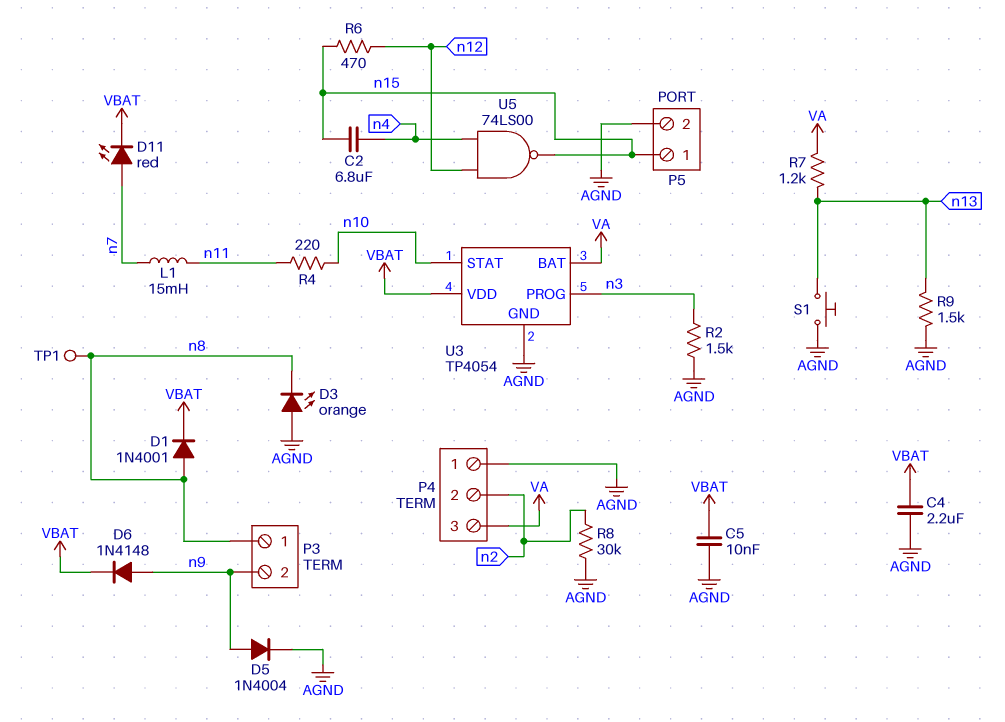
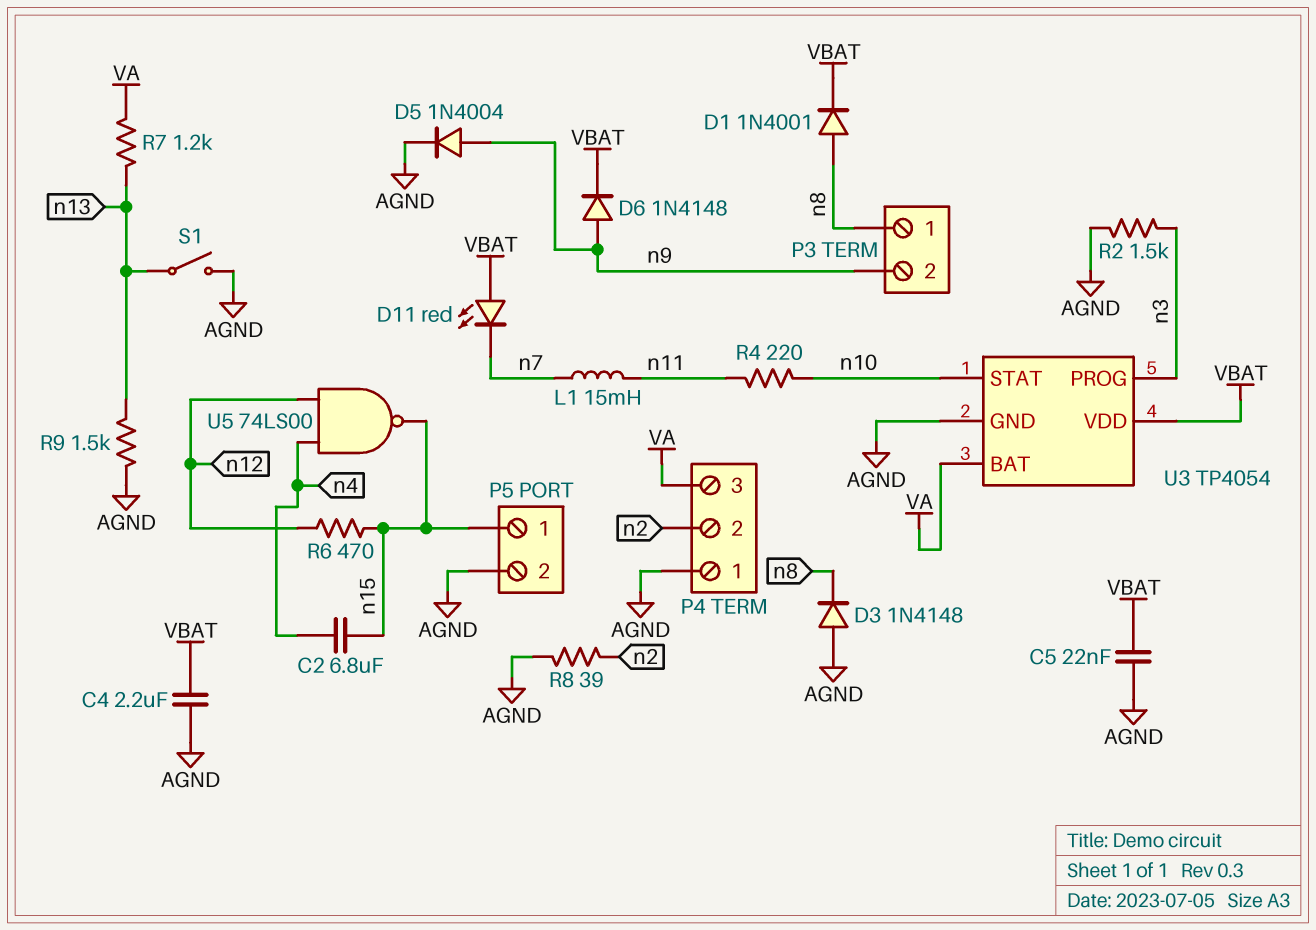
C5: 10nF (AGND, VBAT) -> 22nF (AGND, VBAT)
D3: LED orange (A AGND, K n8) -> diode 1N4148 (A AGND, K n8)
D11: LED red (A n7, K VBAT) -> LED red (A VBAT, K n7)
R8: 30k (AGND, n2) -> 39 (AGND, n2)
S1: button (AGND, n13) -> switch (AGND, n13)
TP1: test point (n8) -> none

